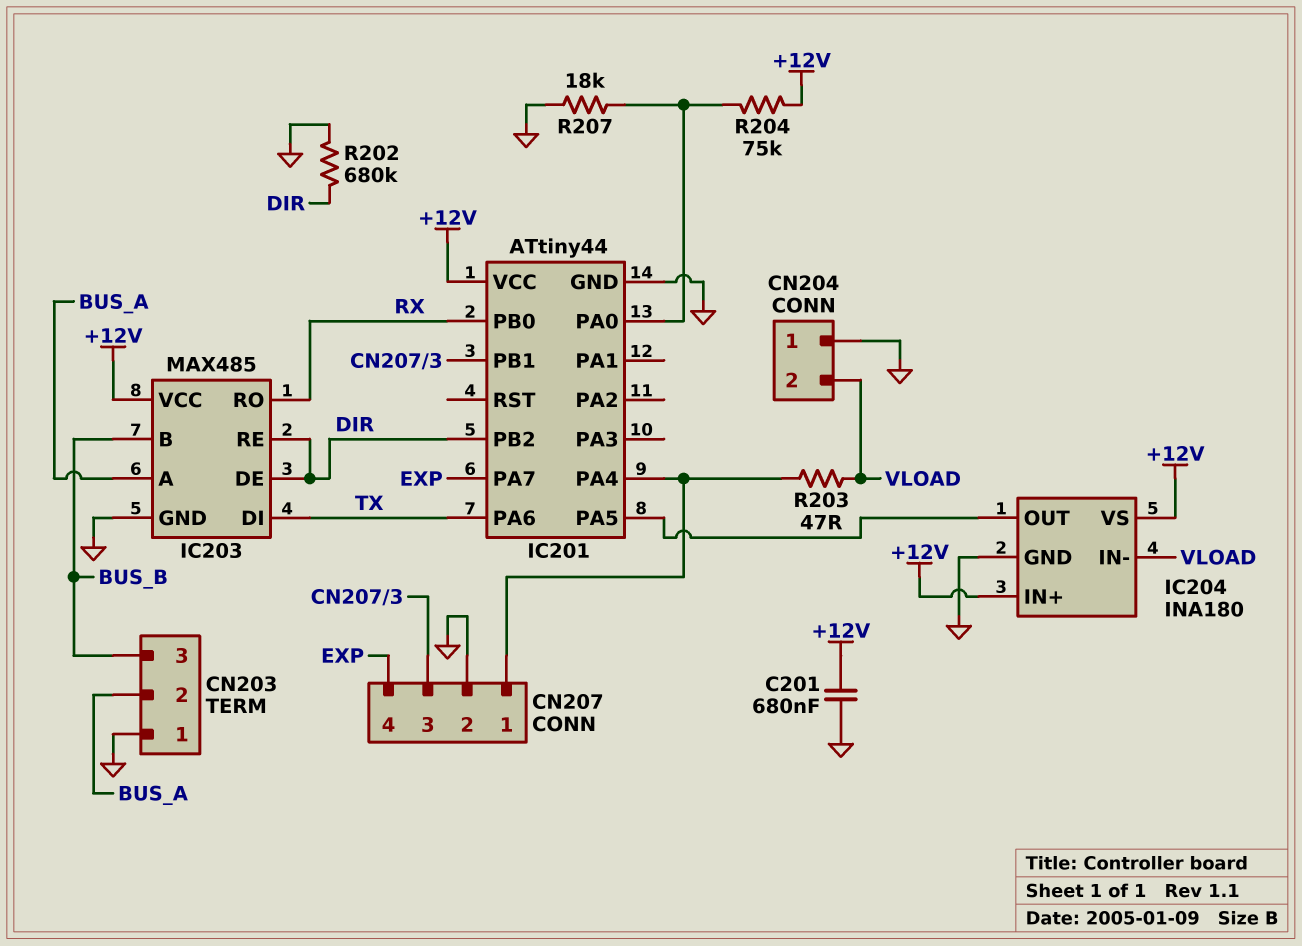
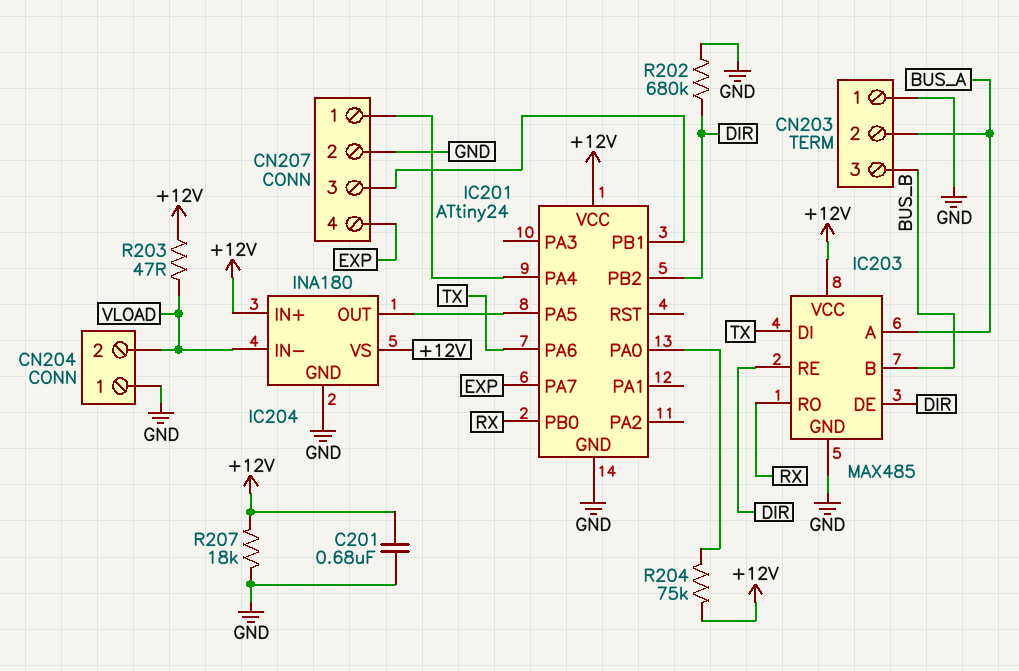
IC201: ATtiny44 -> ATtiny24
R203: 47 (CN207/1, VLOAD) -> 47 (+12V, VLOAD)
R207: 18k (GND, IC201/PA0) -> 18k (+12V, GND)

